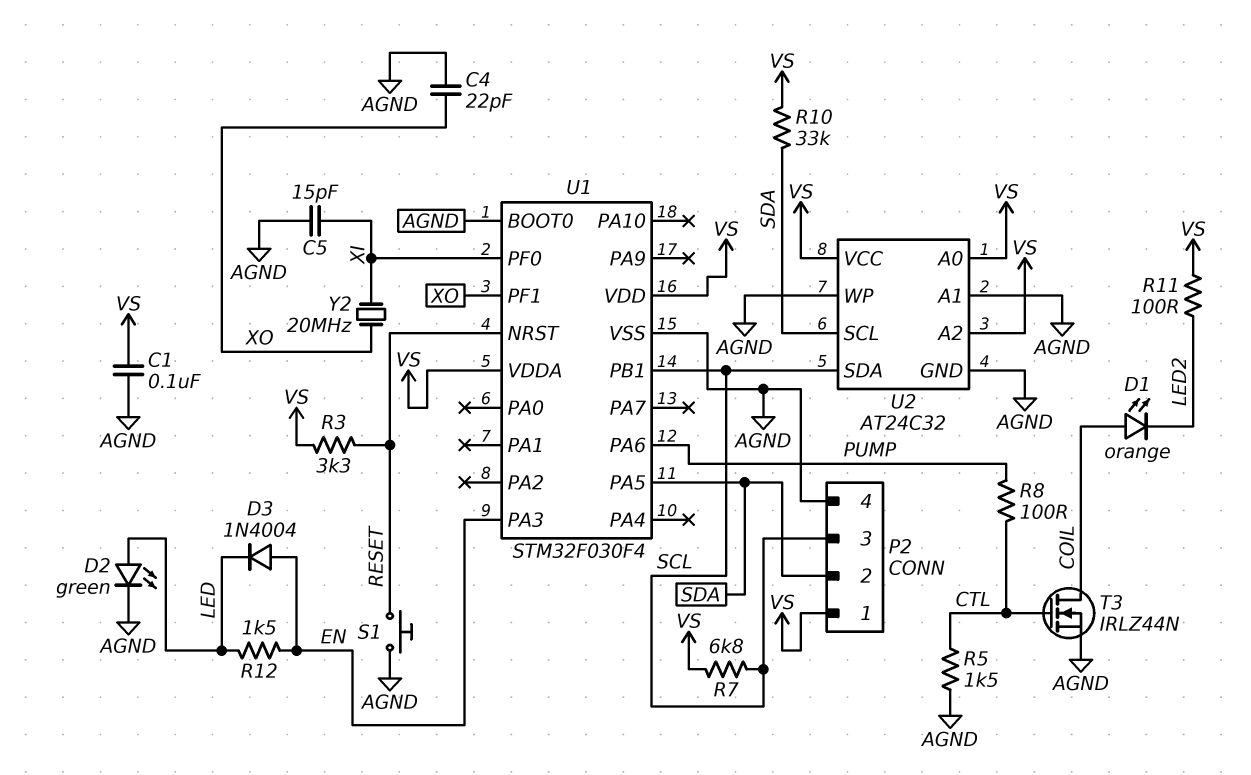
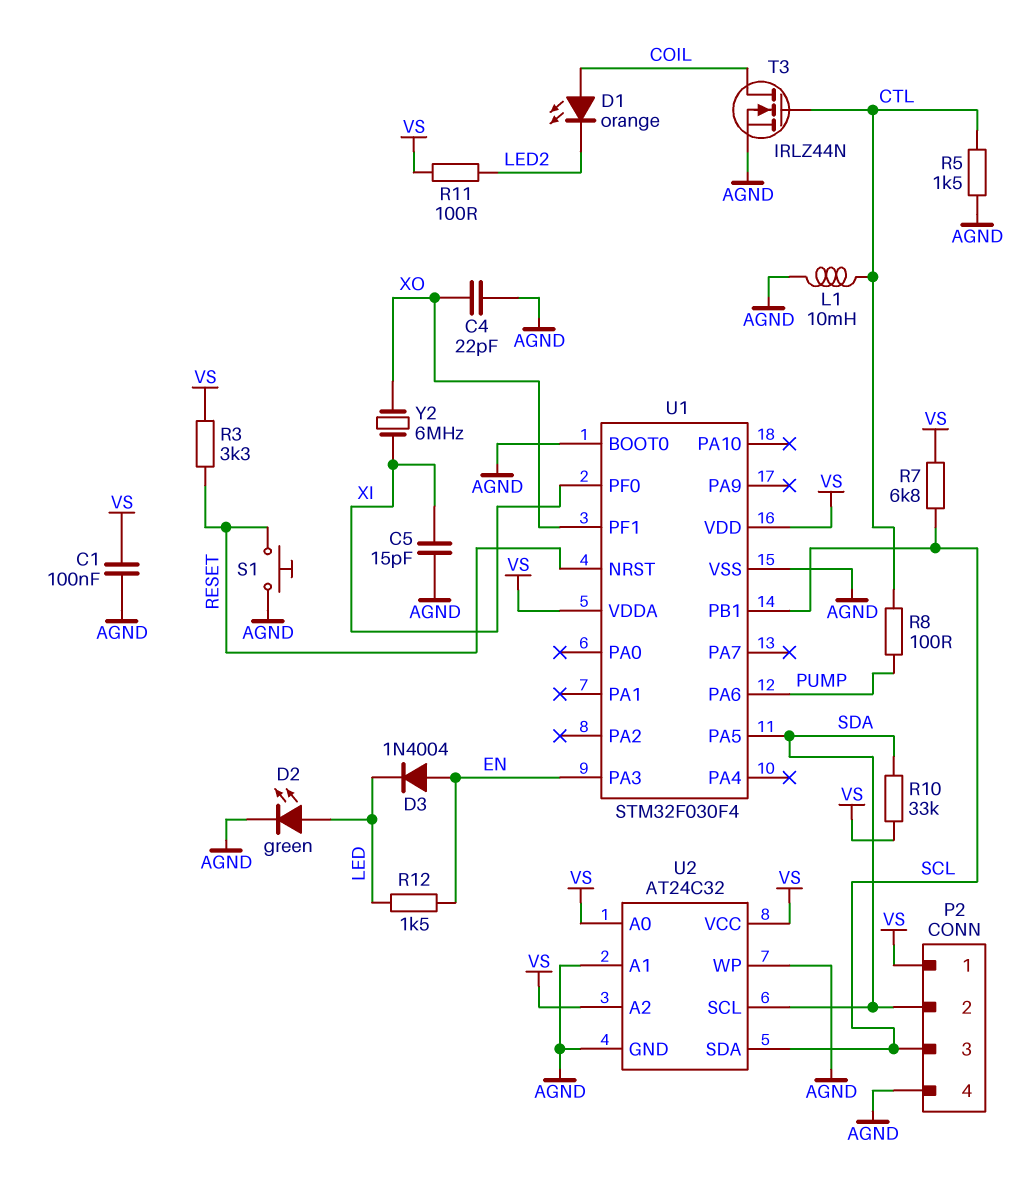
L1: none -> 10mH (AGND, CTL)
Y2: 20MHz (XI, XO) -> 6MHz (XI, XO)

